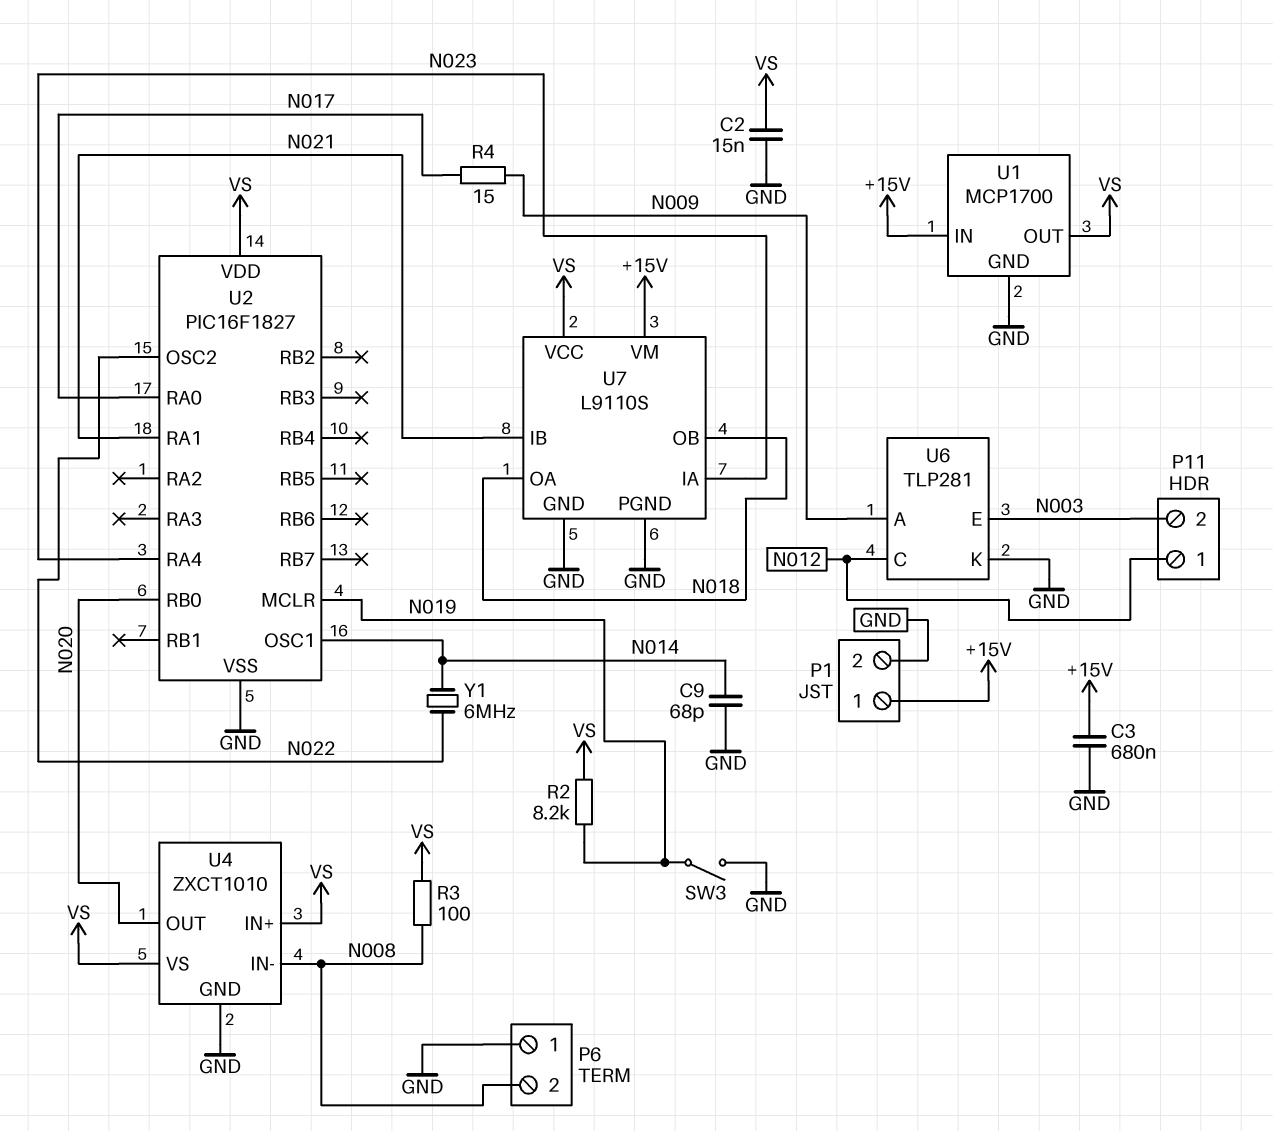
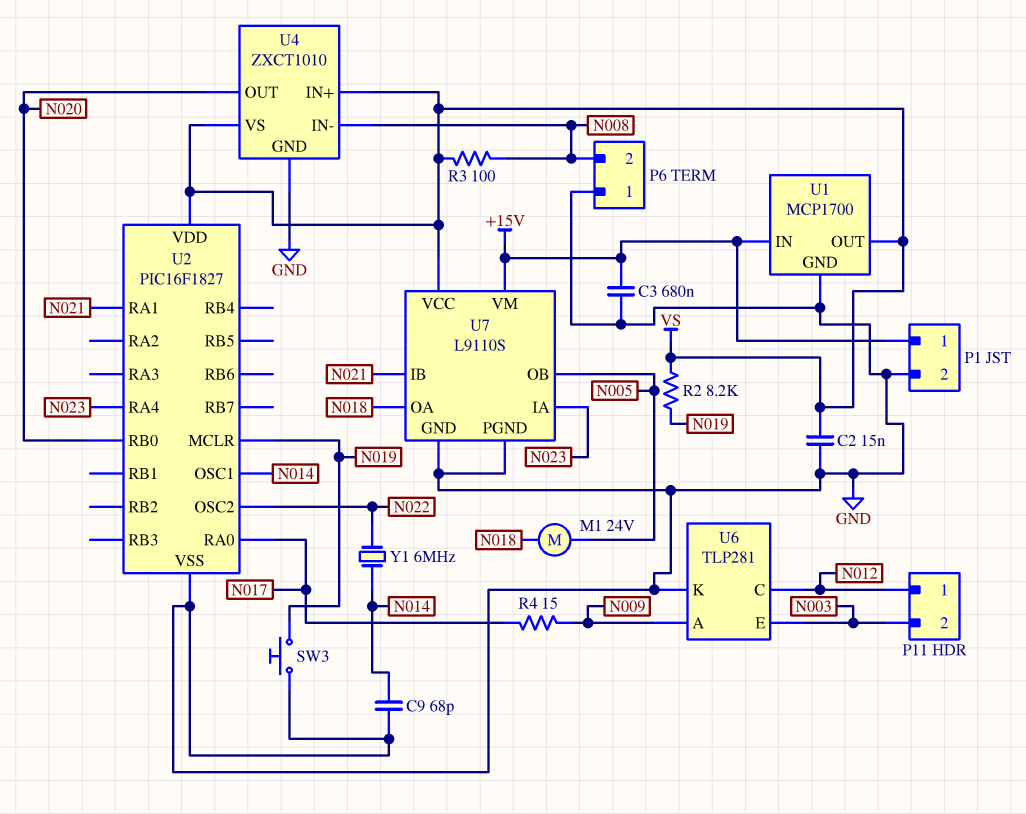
M1: none -> motor 24V (N005, N018)
SW3: switch (GND, N019) -> button (GND, N019)
U7 pin OB: N018 -> N005

